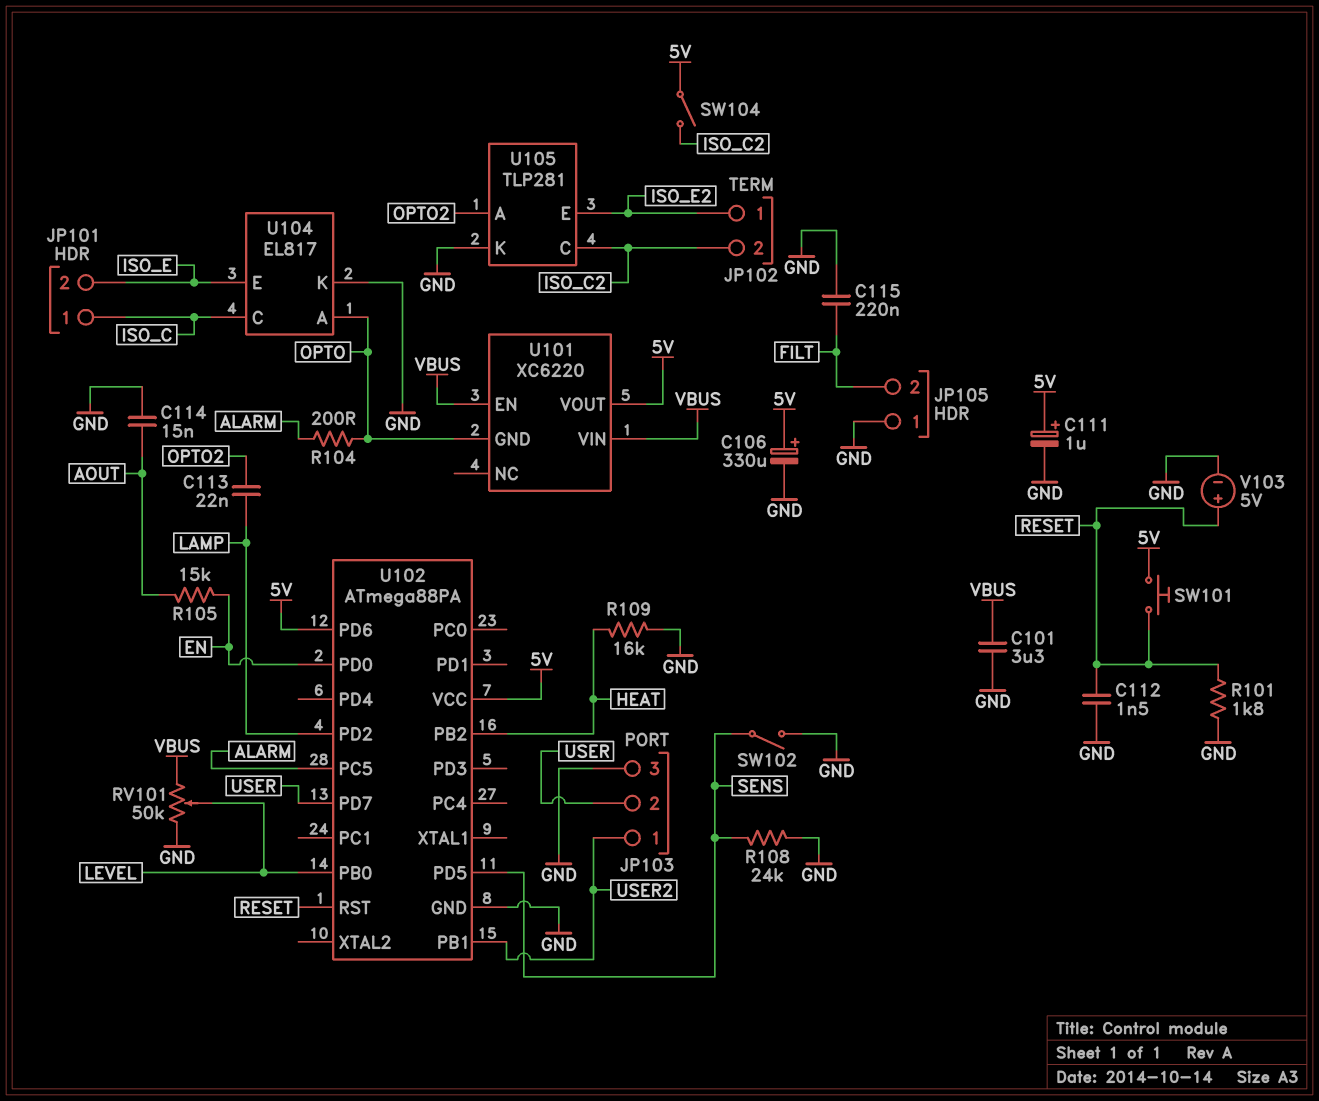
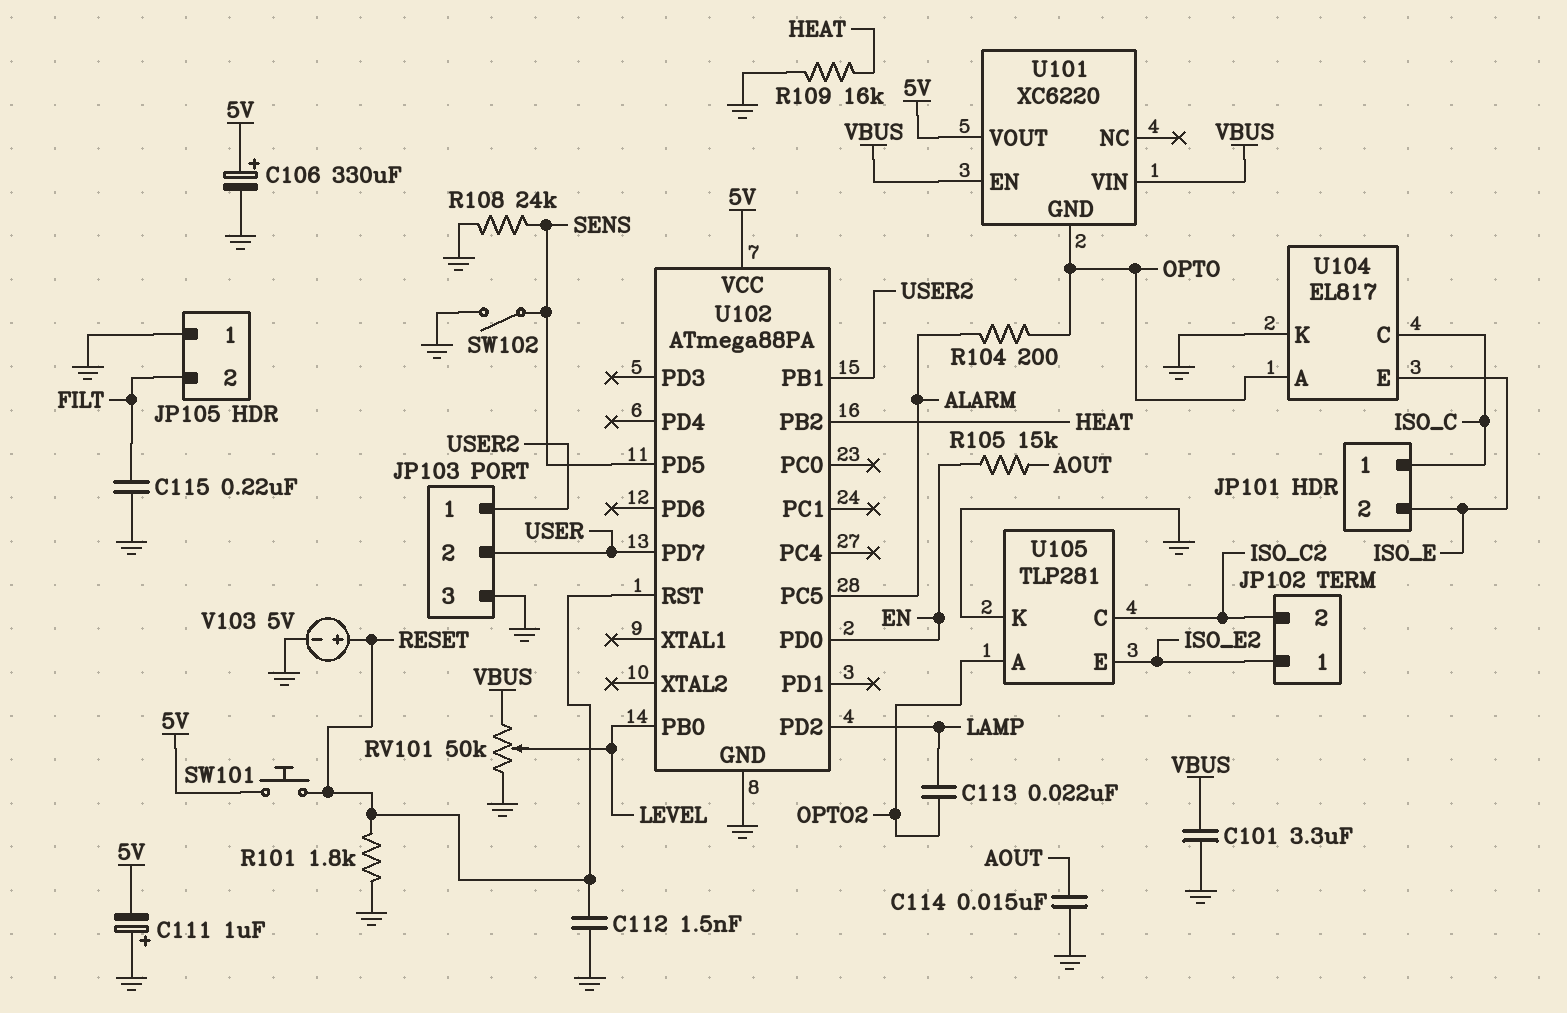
C111: 1uF (plus 5V, minus GND) -> 1uF (plus GND, minus 5V)
SW104: switch (5V, ISO_C2) -> none
U102 pin PD6: 5V -> none

